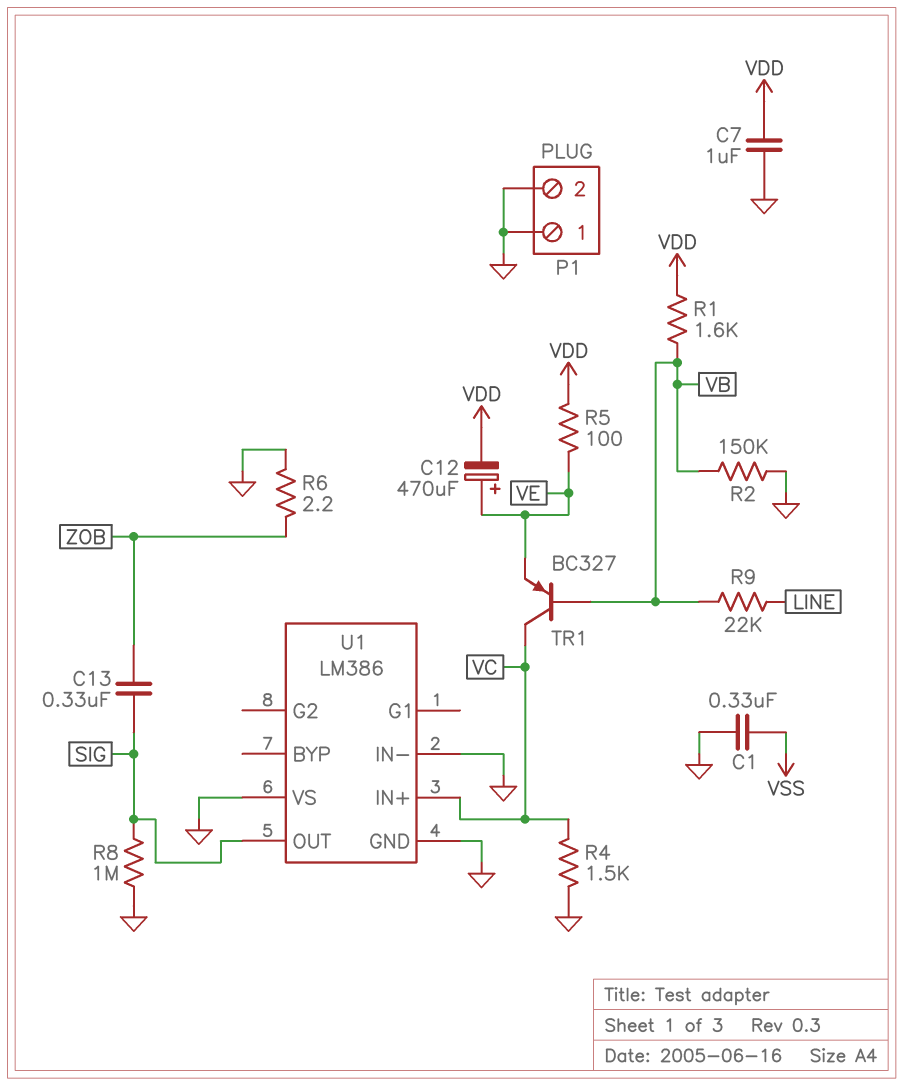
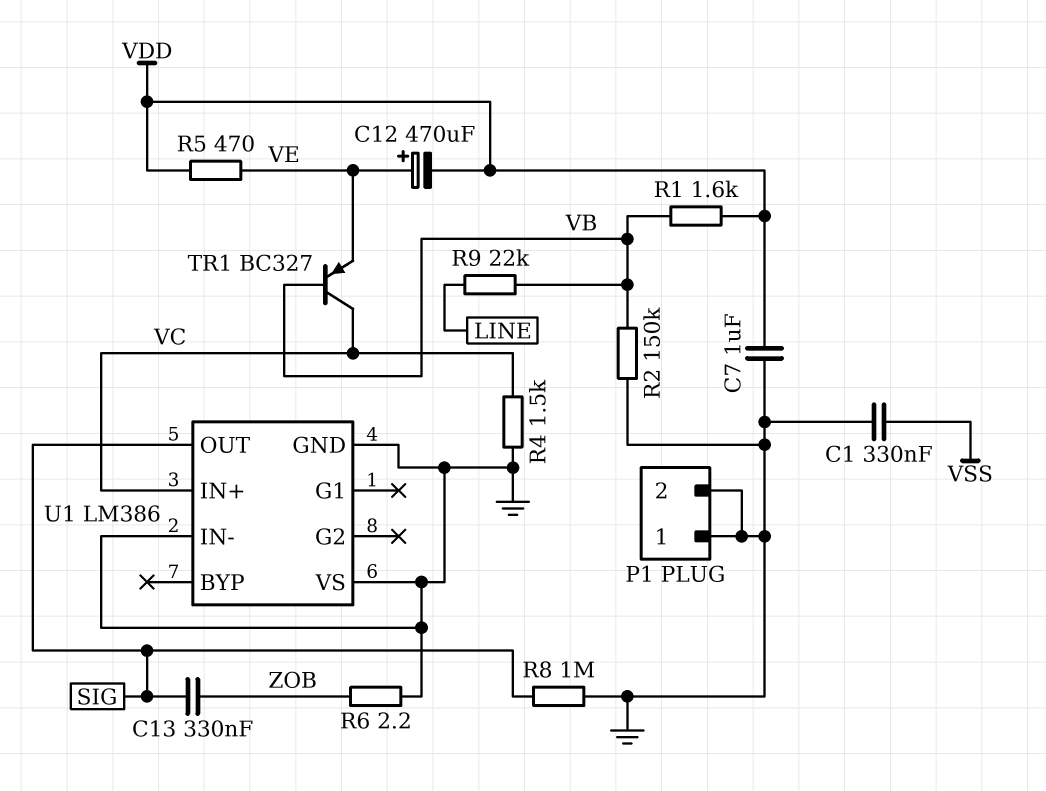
R5: 100 (VDD, VE) -> 470 (VDD, VE)

